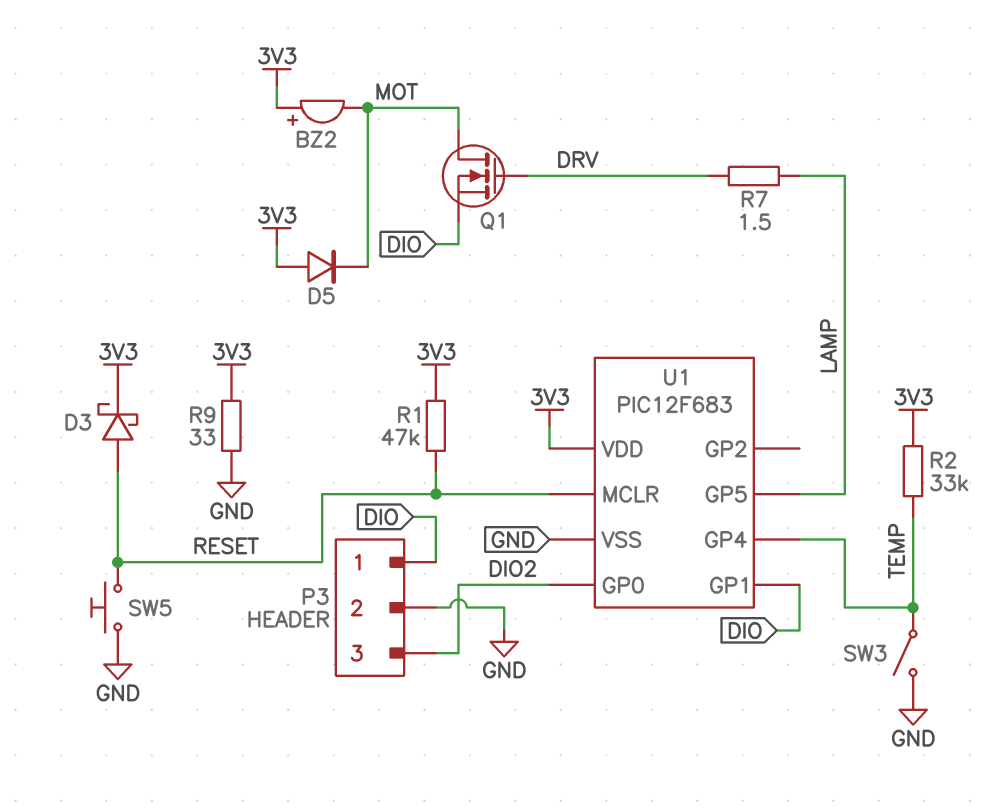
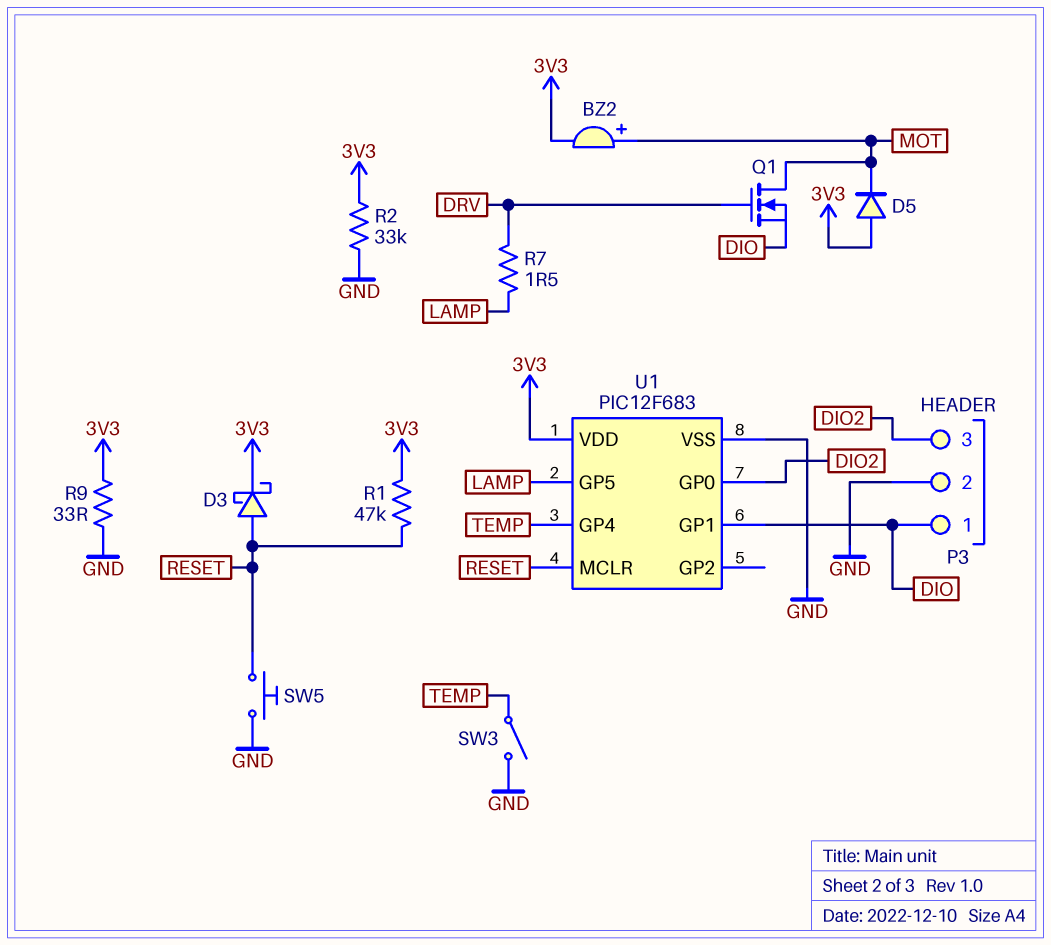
BZ2: buzzer (plus 3V3, minus MOT) -> buzzer (plus MOT, minus 3V3)
R2: 33k (3V3, TEMP) -> 33k (3V3, GND)

